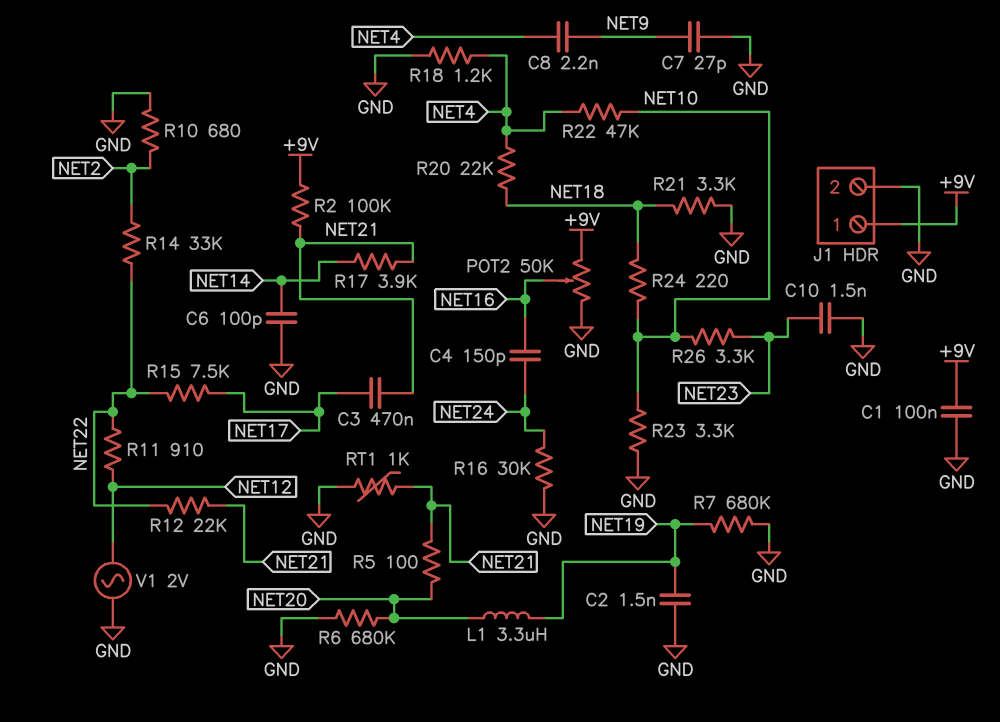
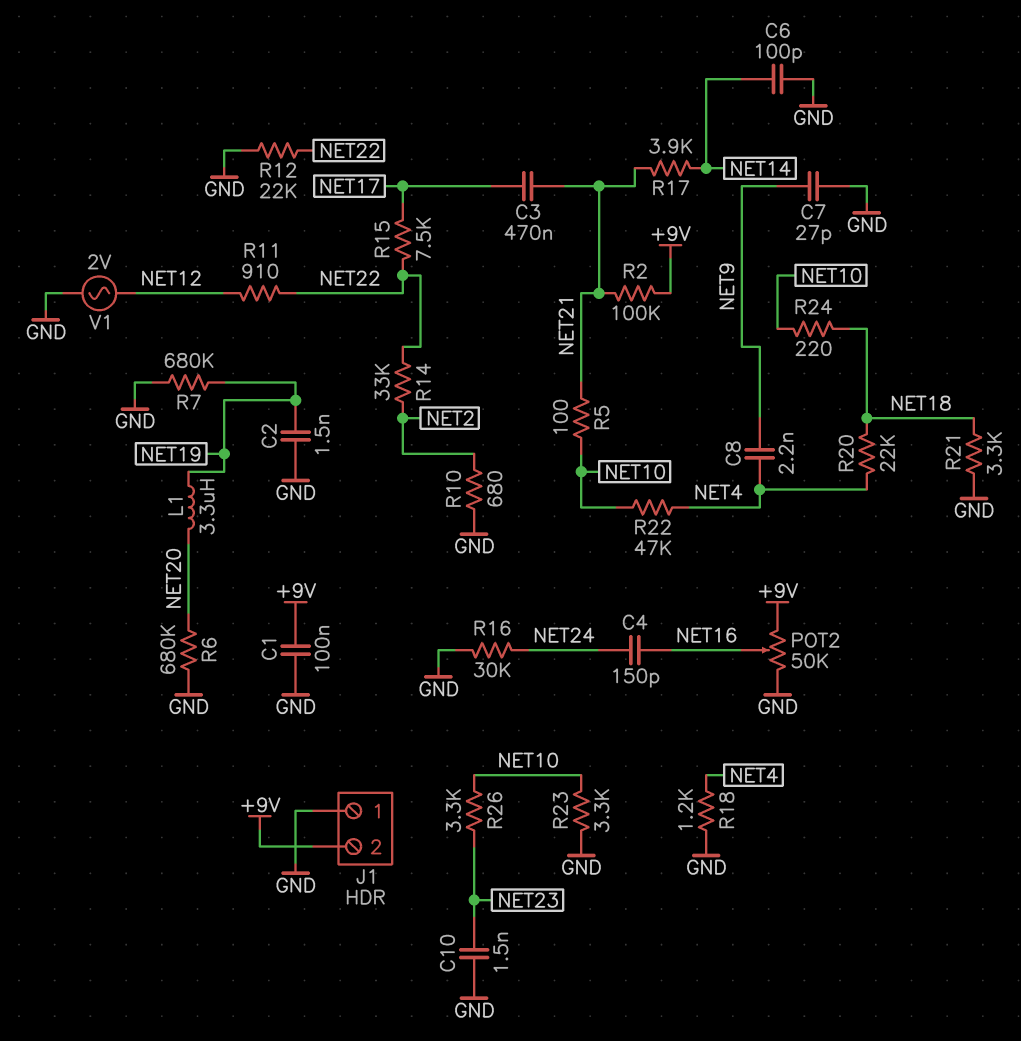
J1 pin 1: +9V -> GND
J1 pin 2: GND -> +9V
R5: 100 (NET20, NET21) -> 100 (NET10, NET21)
R12: 22k (NET21, NET22) -> 22k (GND, NET22)
RT1: 1k (GND, NET21) -> none

